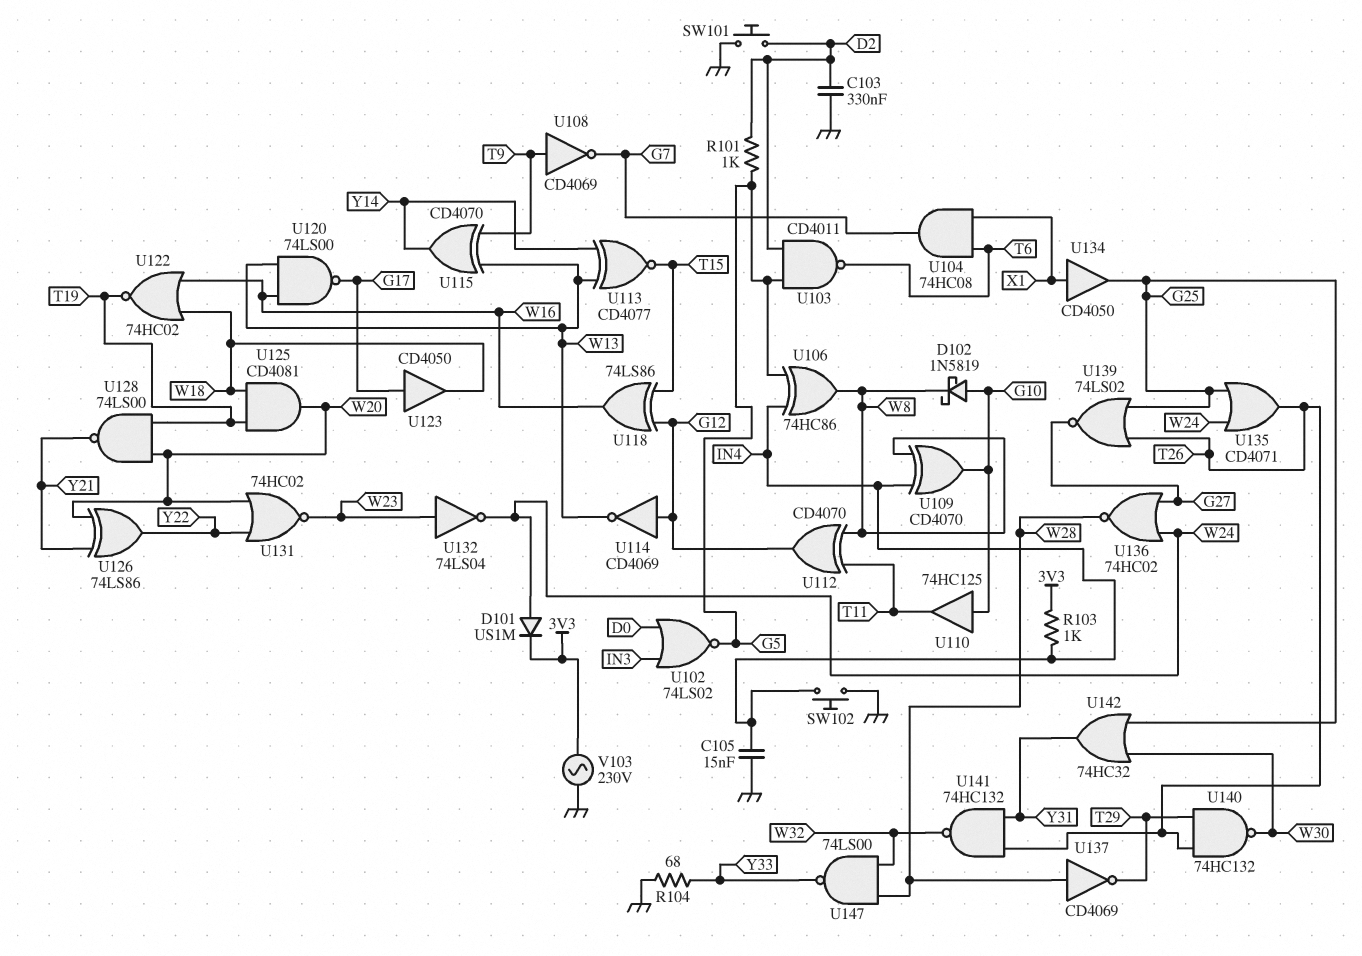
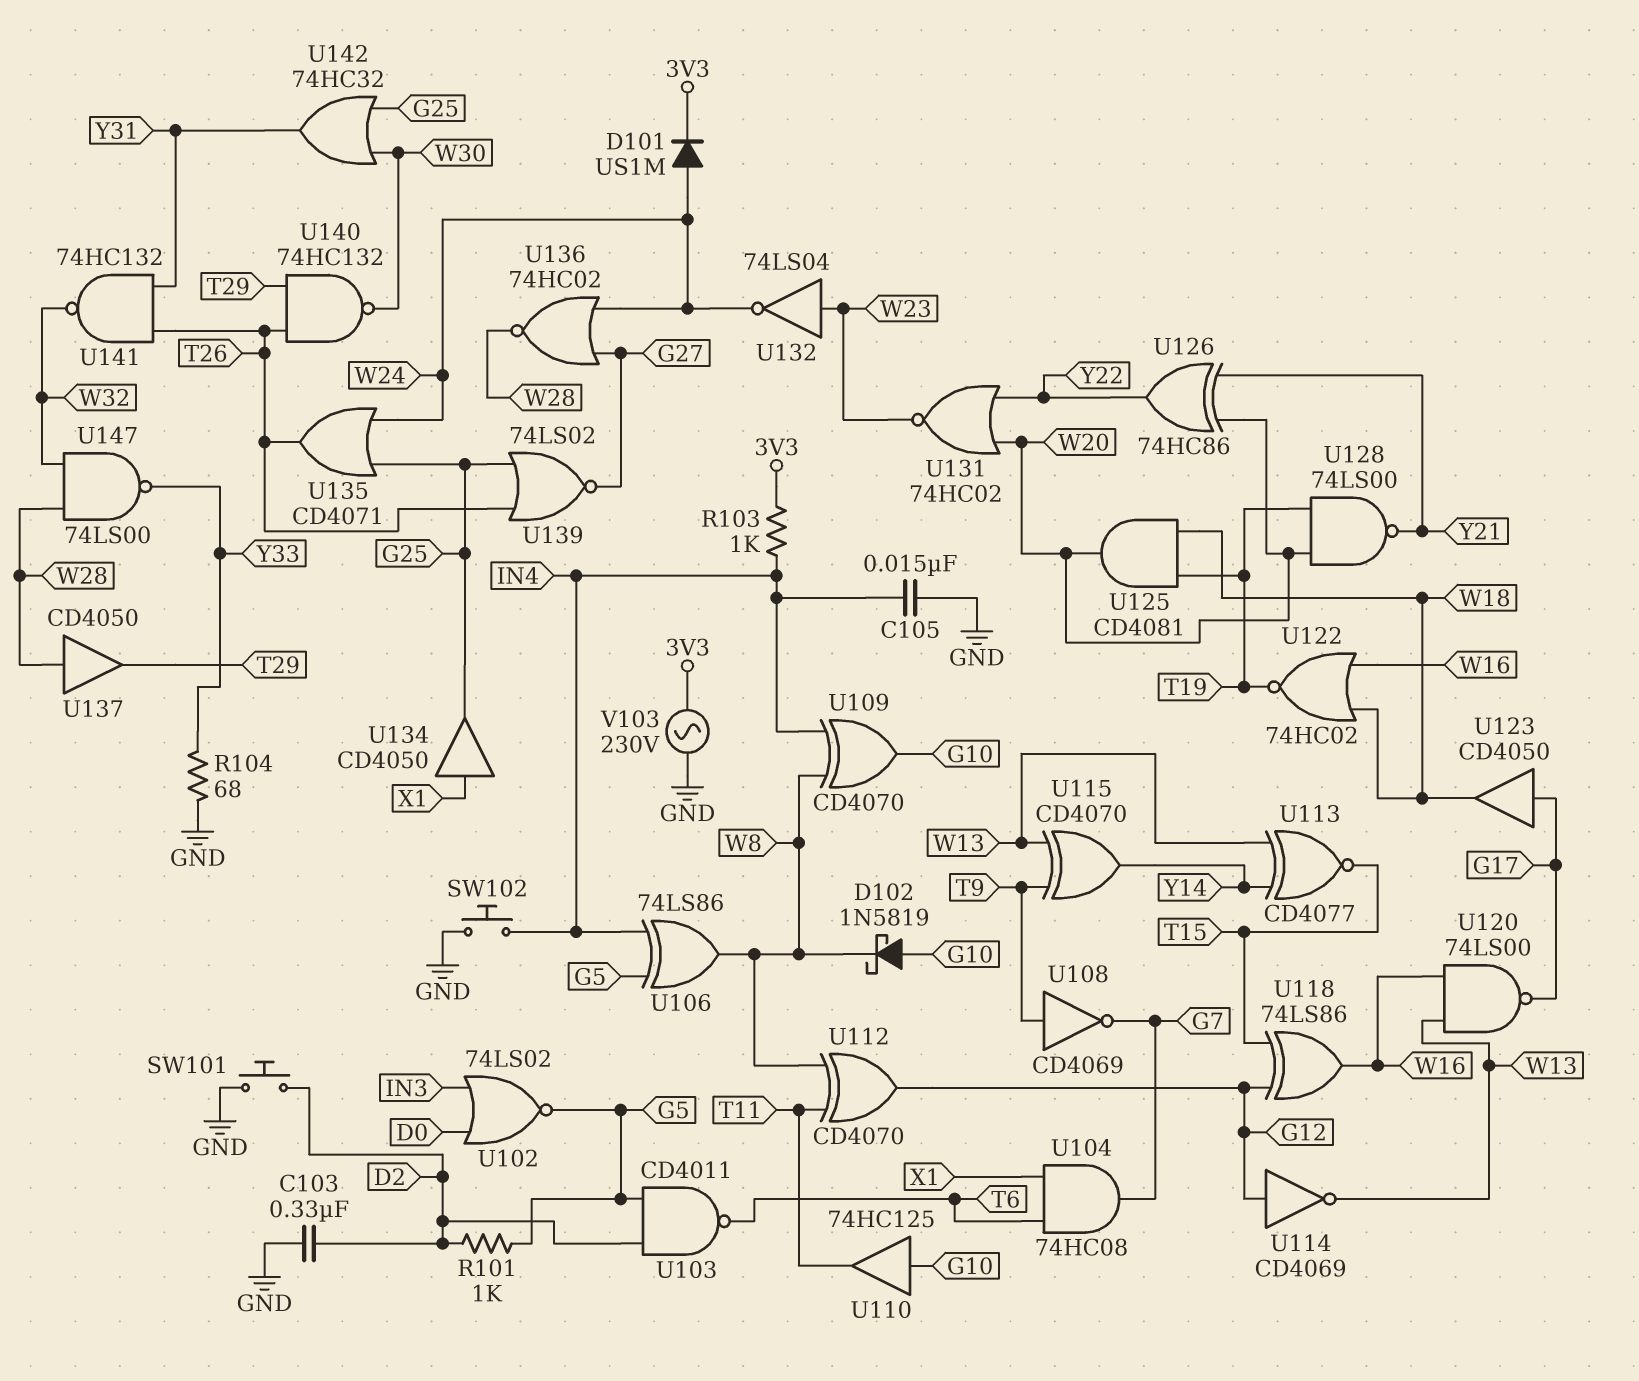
U106: XOR 74HC86 (in G5, in IN4, out W8) -> XOR 74LS86 (in G5, in IN4, out W8)
U126: XOR 74LS86 (in W20, in Y21, out Y22) -> XOR 74HC86 (in W20, in Y21, out Y22)
U137: NOT CD4069 (in W28, out T29) -> buffer CD4050 (in W28, out T29)

